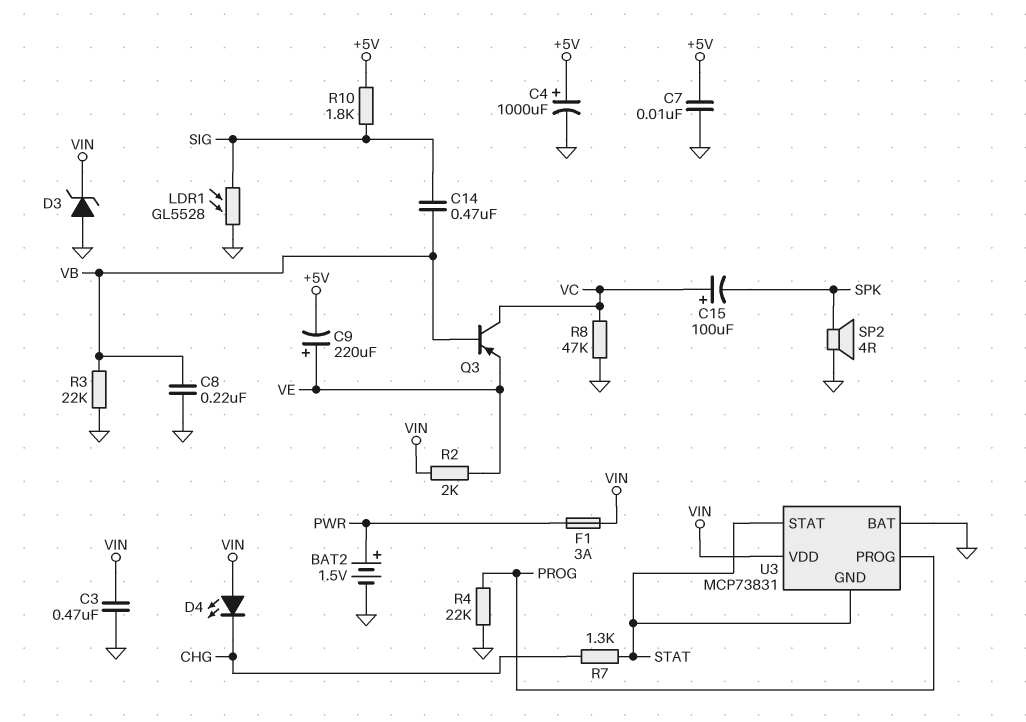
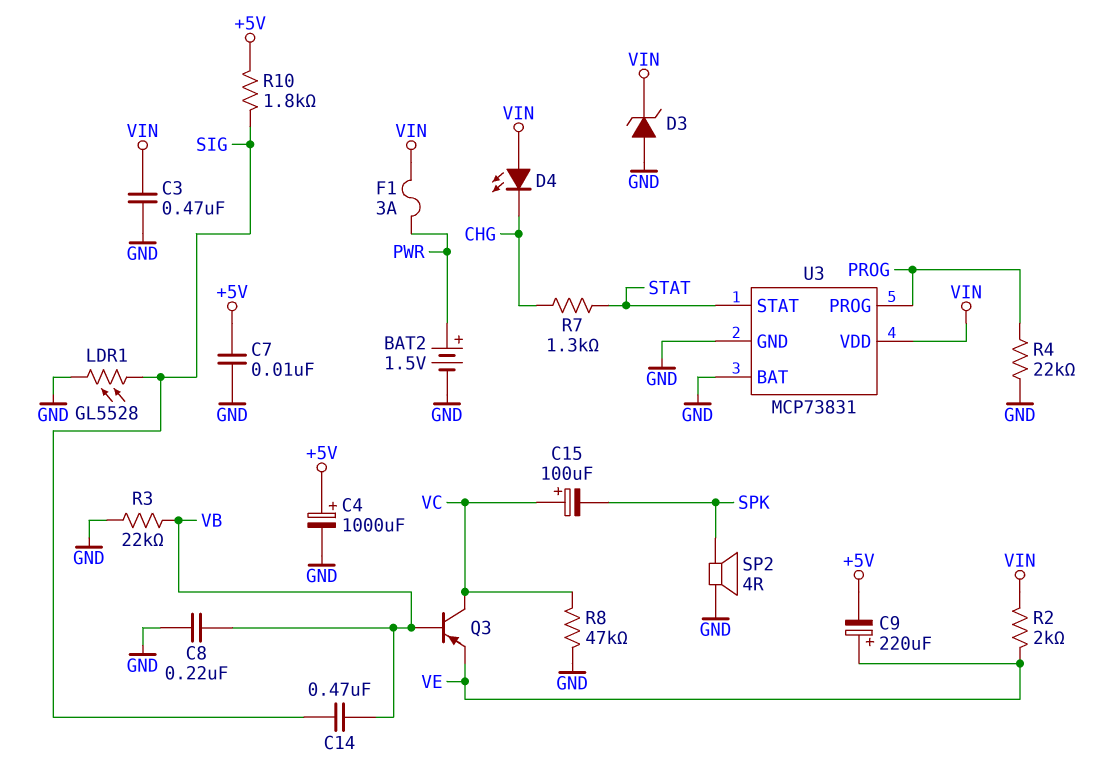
U3 pin GND: STAT -> GND

